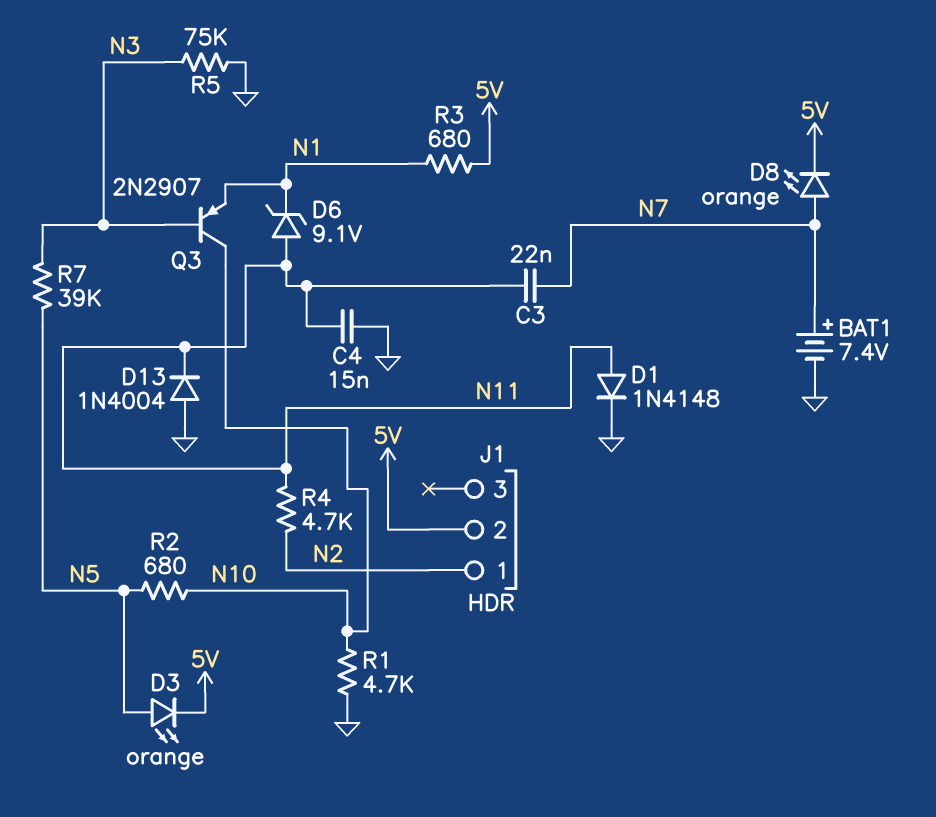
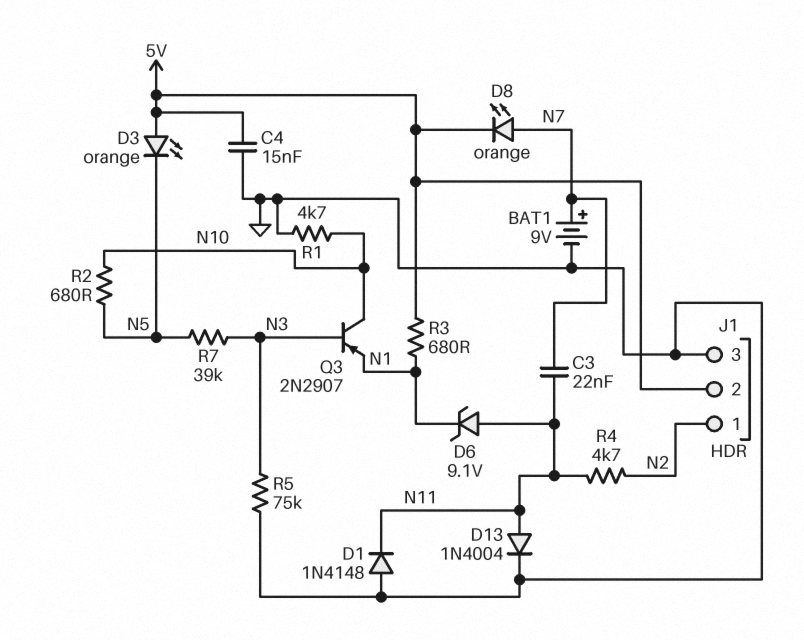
BAT1: 7.4V (plus N7, minus GND) -> 9V (plus N7, minus GND)
C4: 15nF (GND, N11) -> 15nF (5V, GND)
D1: diode 1N4148 (A N11, K GND) -> diode 1N4148 (A GND, K N11)
D3: LED orange (A N5, K 5V) -> LED orange (A 5V, K N5)
D13: diode 1N4004 (A GND, K N11) -> diode 1N4004 (A N11, K GND)
J1 pin 3: none -> GND

